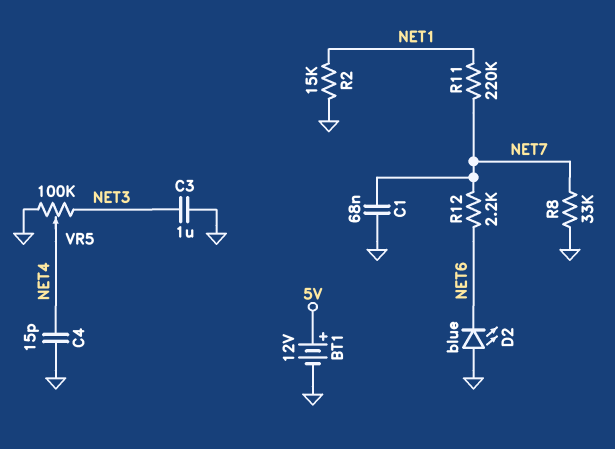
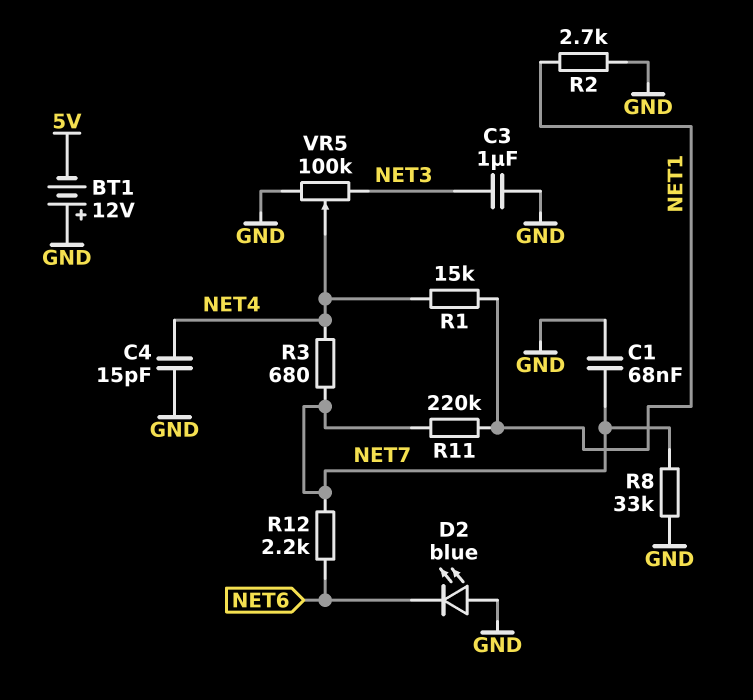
BT1: 12V (plus 5V, minus GND) -> 12V (plus GND, minus 5V)
R1: none -> 15k (NET1, NET4)
R2: 15k (GND, NET1) -> 2.7k (GND, NET1)
R3: none -> 680 (NET4, NET7)

